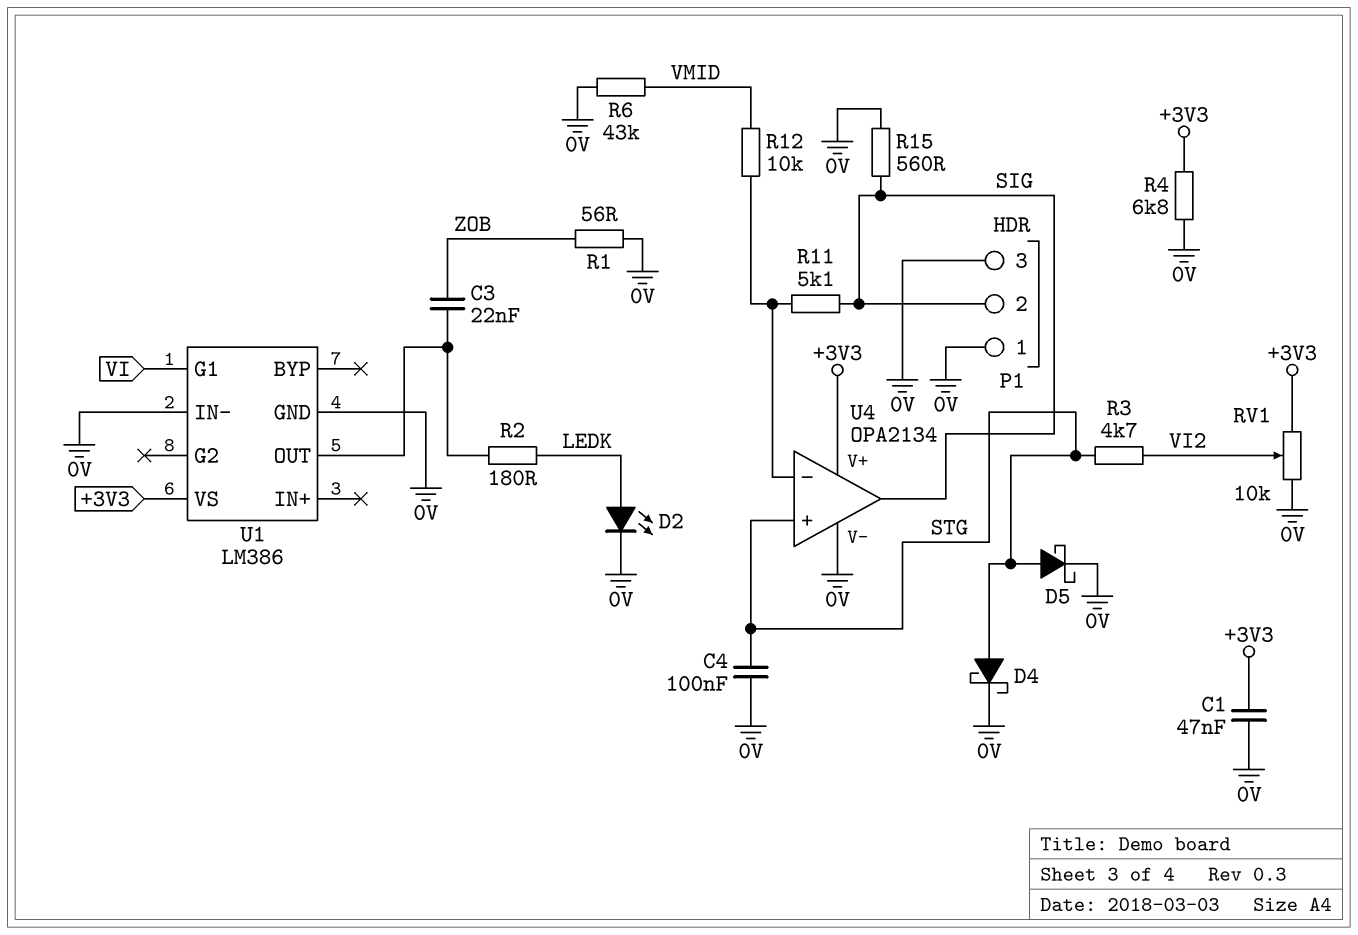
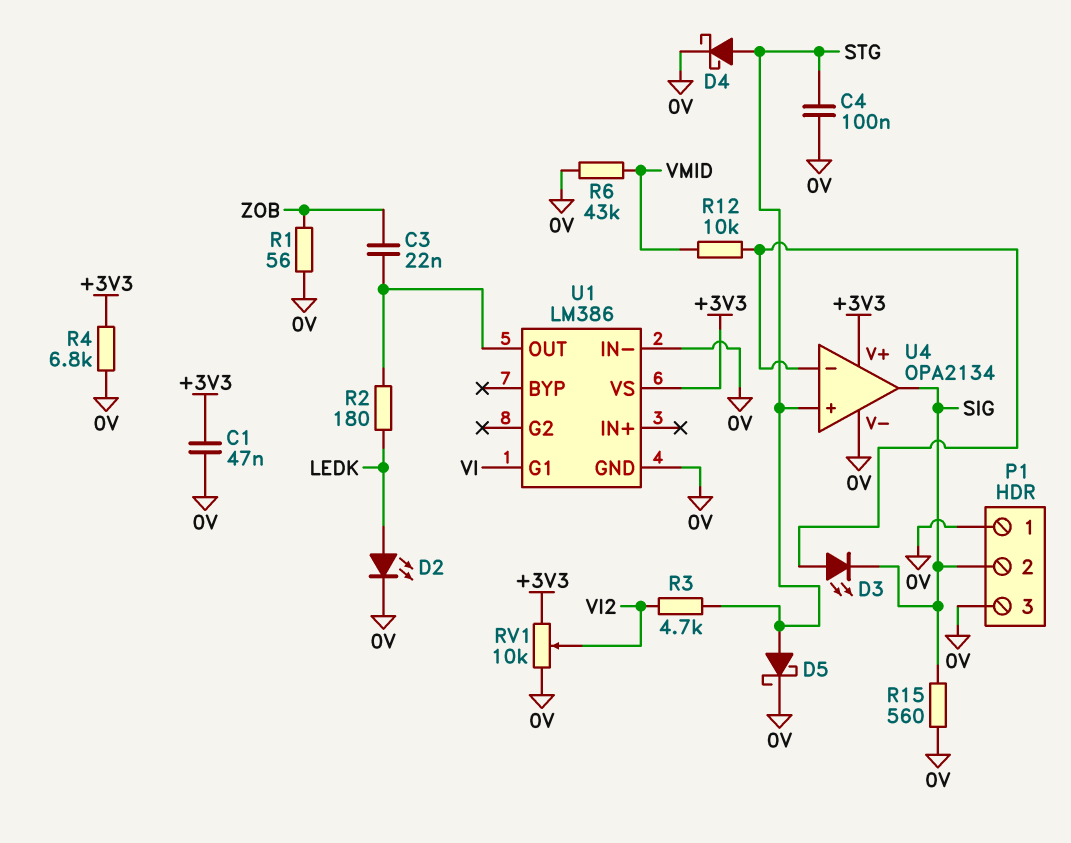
D3: none -> LED (A U4/in-, K SIG)
R11: 5.1k (SIG, U4/in-) -> none

